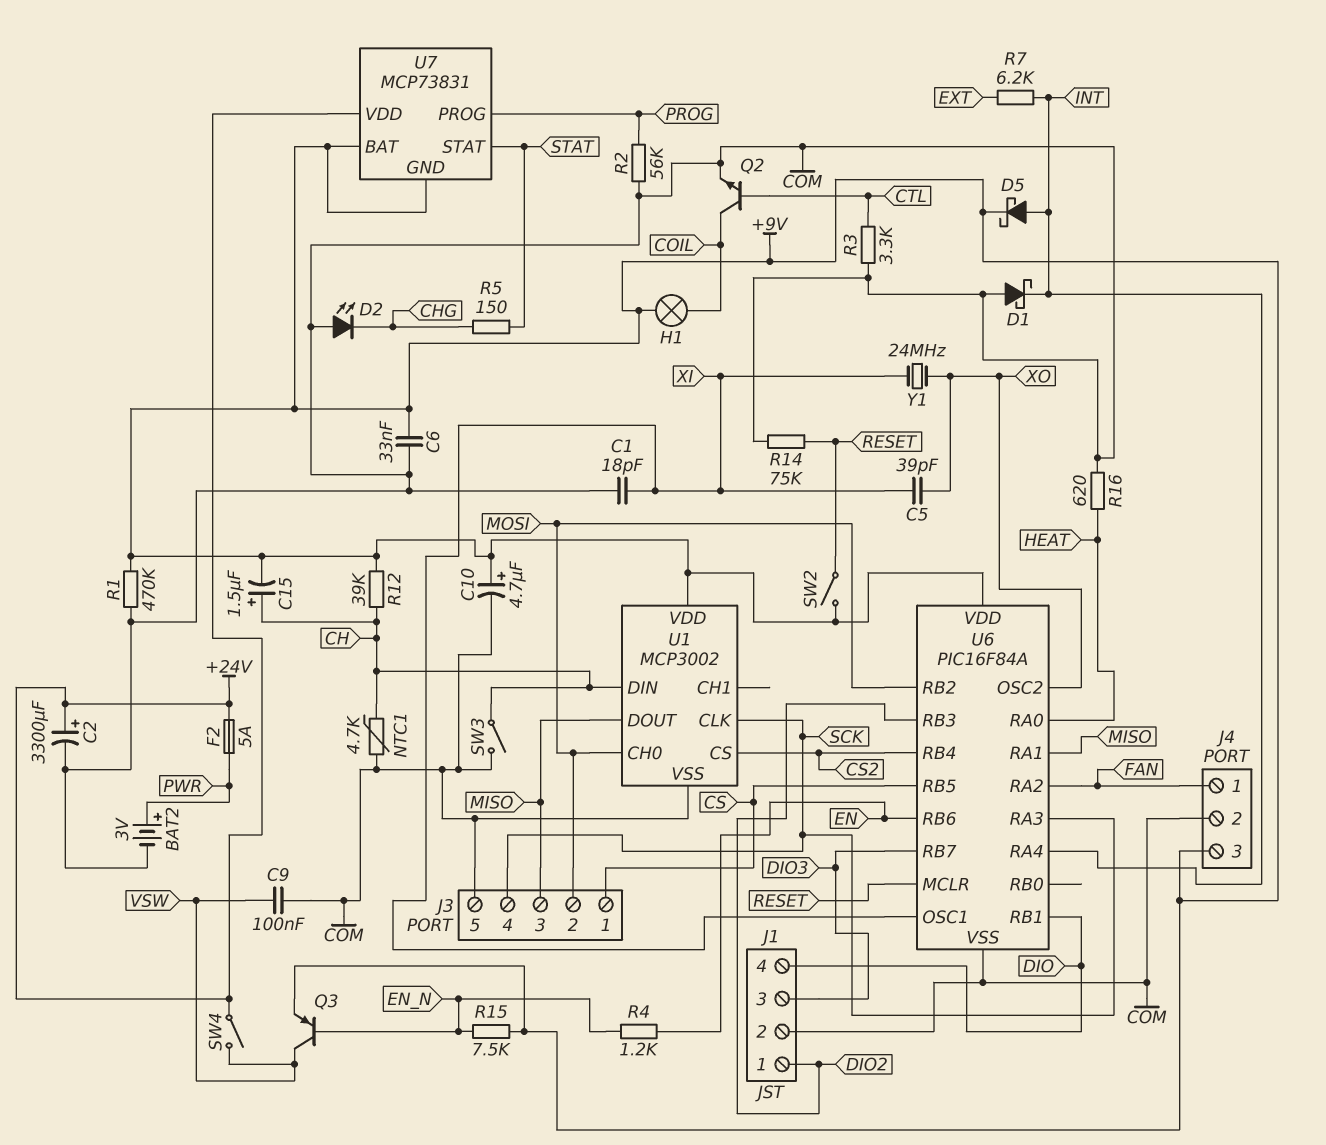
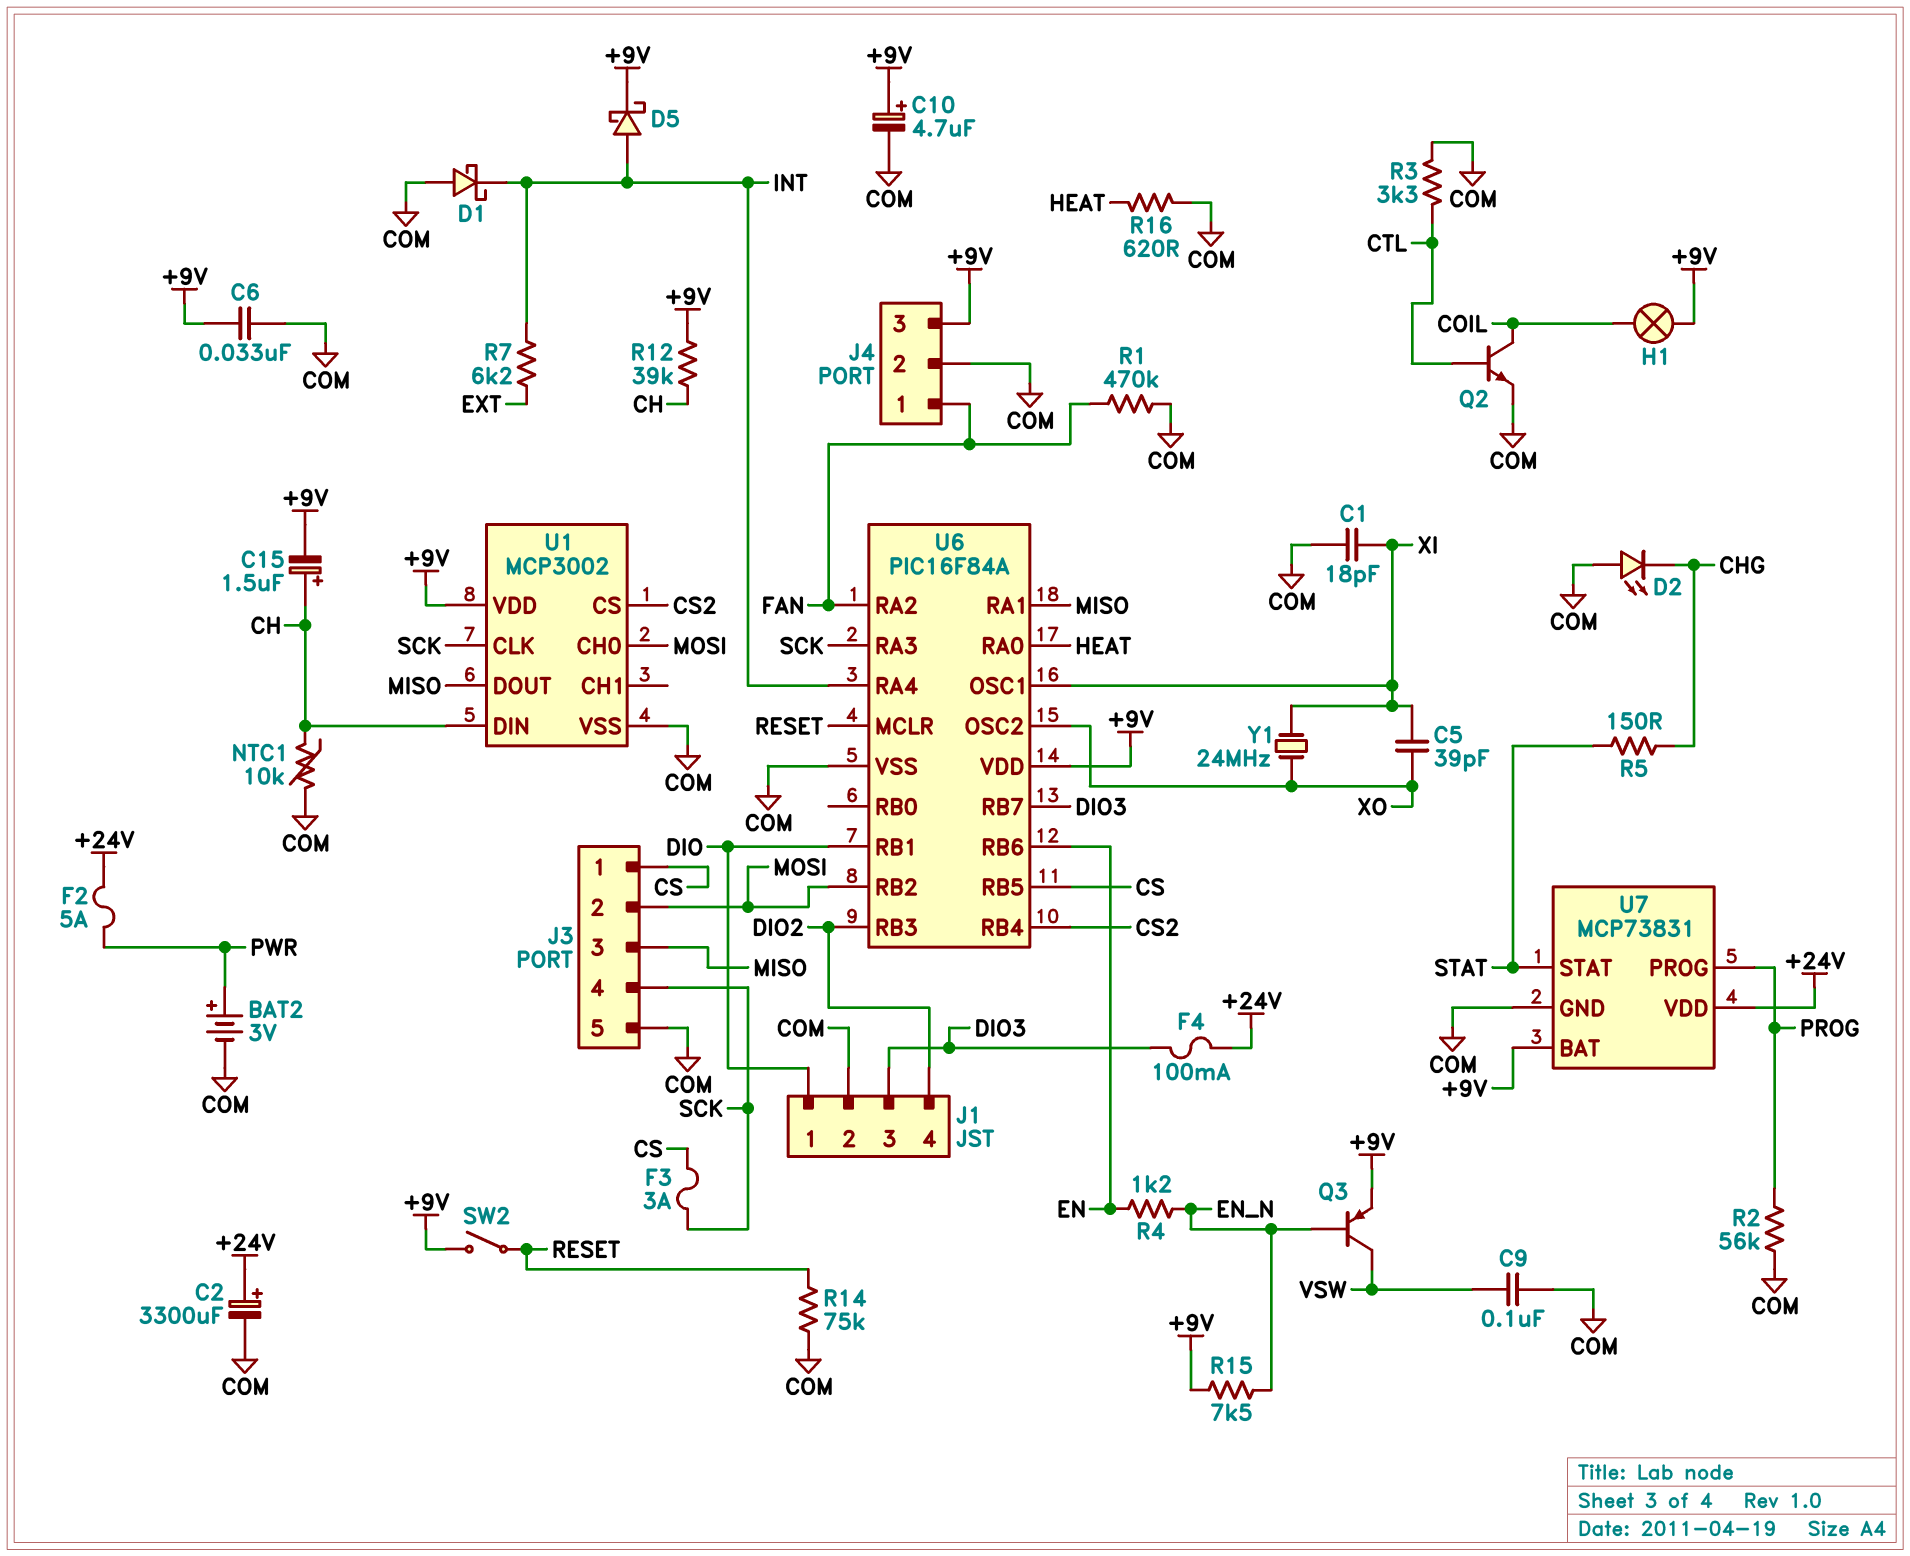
F3: none -> 3A (CS, SCK)
F4: none -> 100mA (+24V, DIO3)
J1 pin 1: DIO2 -> DIO
J1 pin 4: DIO -> DIO2
NTC1: 4.7k (CH, COM) -> 10k (CH, COM)
R1: 470k (+9V, COM) -> 470k (COM, FAN)
SW3: switch (CH, COM) -> none
SW4: switch (+24V, VSW) -> none
U7 pin GND: +9V -> COM

